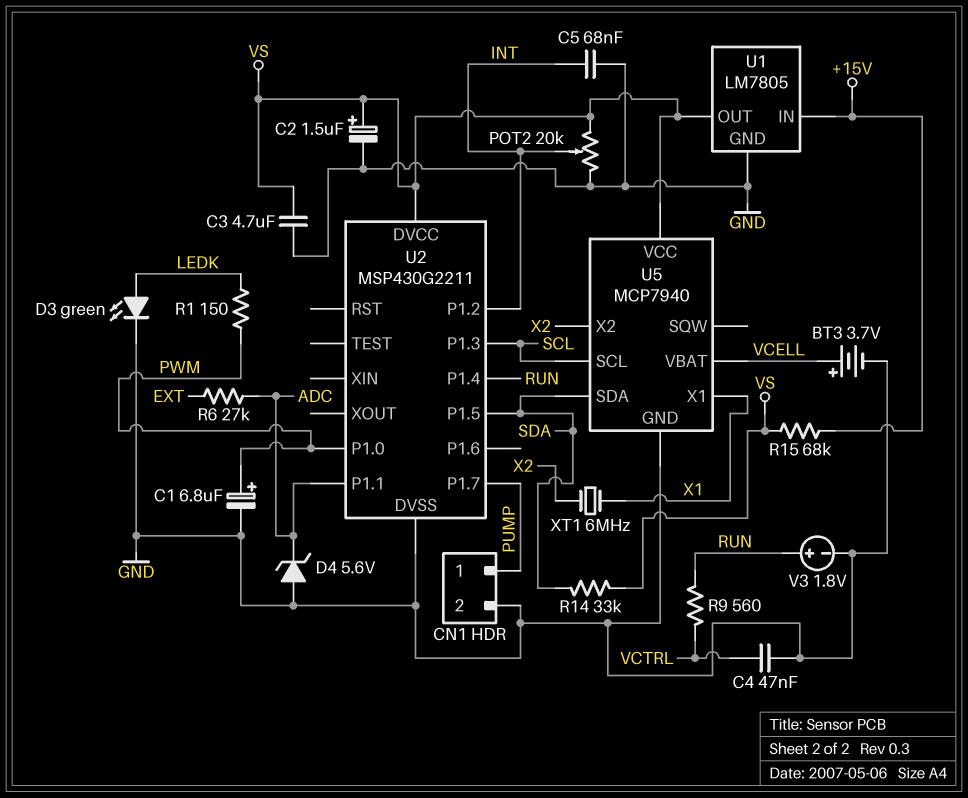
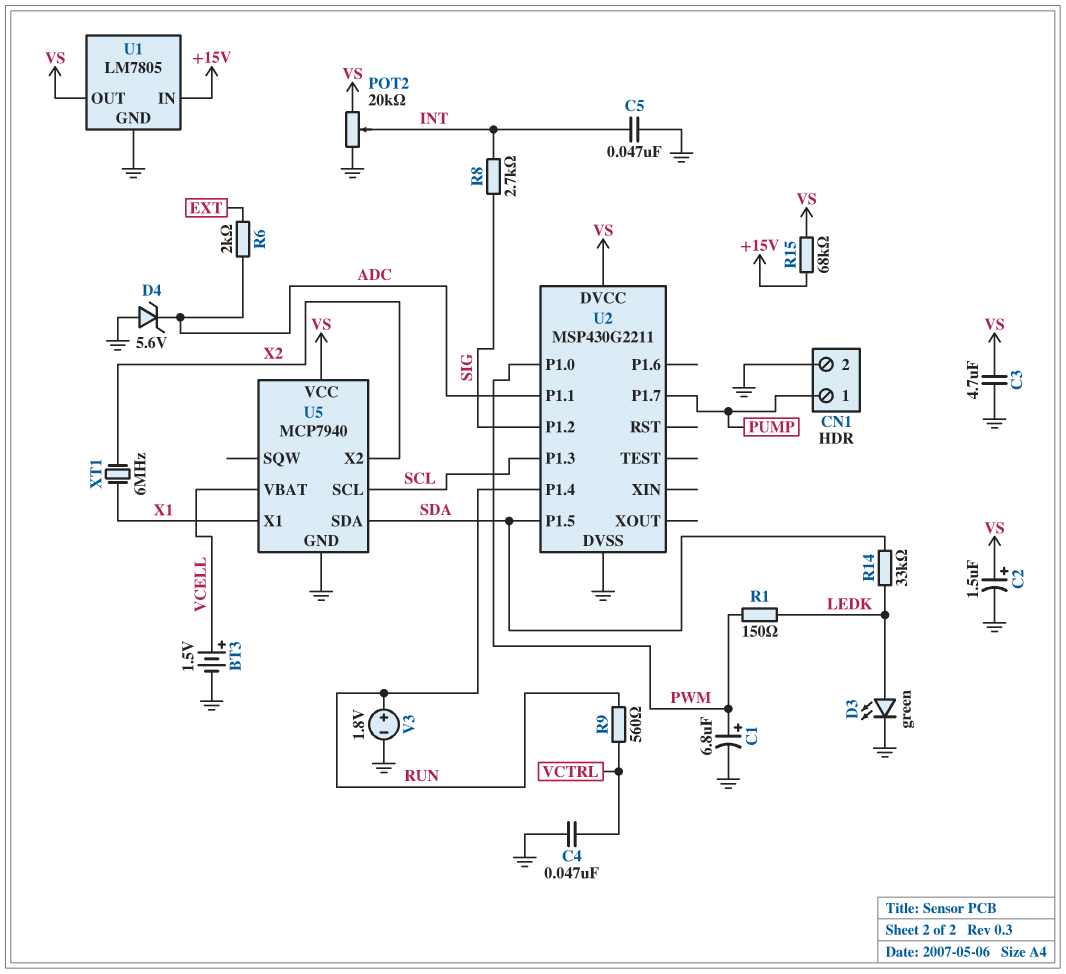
BT3: 3.7V (plus VCELL, minus GND) -> 1.5V (plus VCELL, minus GND)
C5: 68nF (GND, INT) -> 47nF (GND, INT)
R6: 27k (ADC, EXT) -> 2k (ADC, EXT)
R8: none -> 2.7k (INT, SIG)
R14: 33k (SDA, VS) -> 33k (LEDK, SDA)
U2 pin P1.2: INT -> SIG

